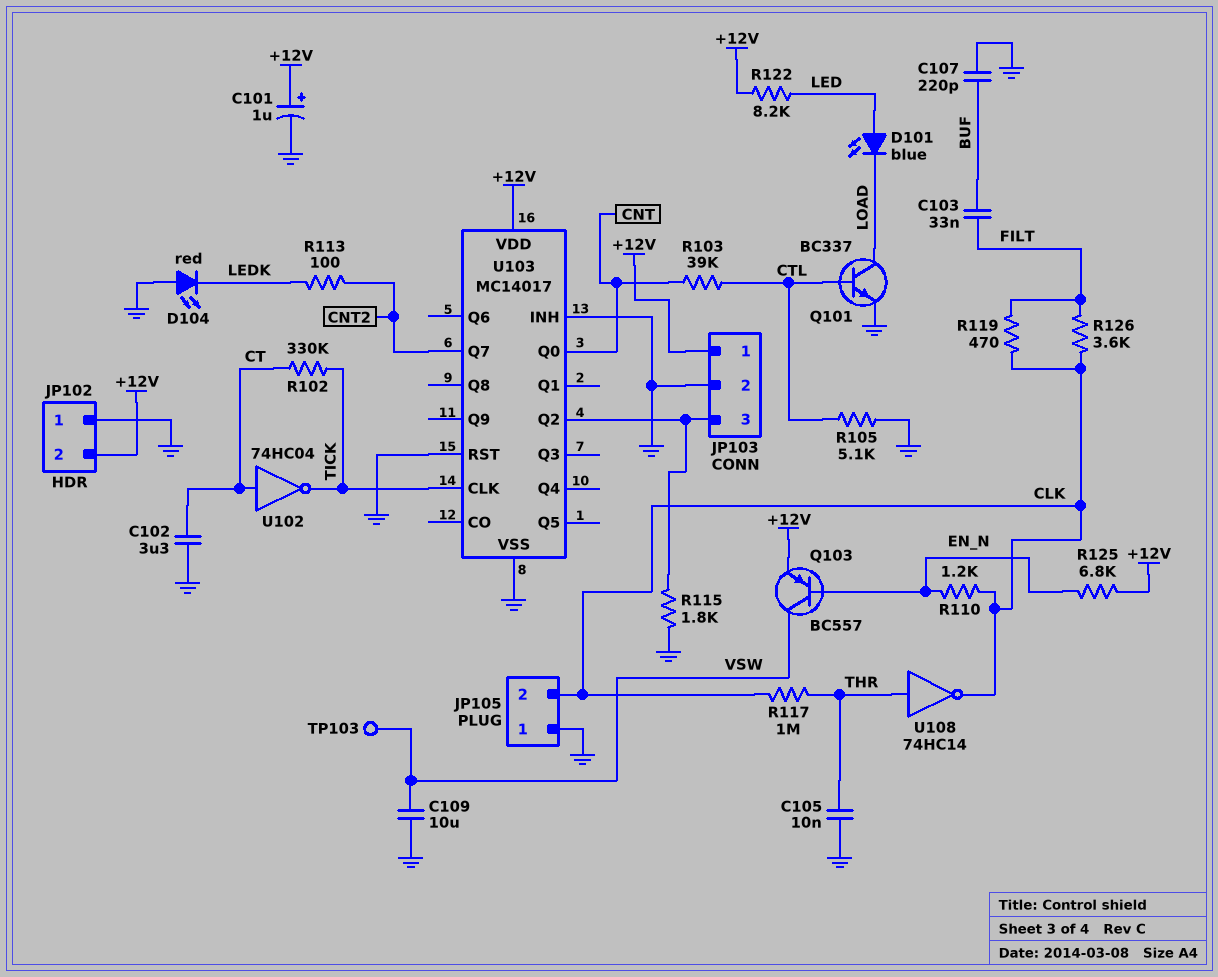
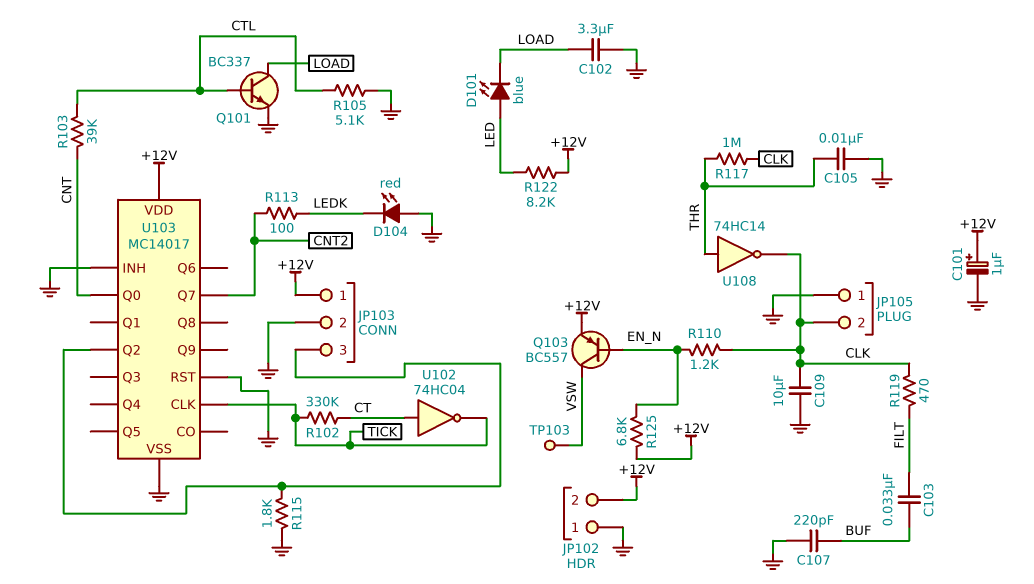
C102: 3.3uF (CT, GND) -> 3.3uF (GND, LOAD)
C109: 10uF (GND, VSW) -> 10uF (CLK, GND)
R126: 3.6k (CLK, FILT) -> none

